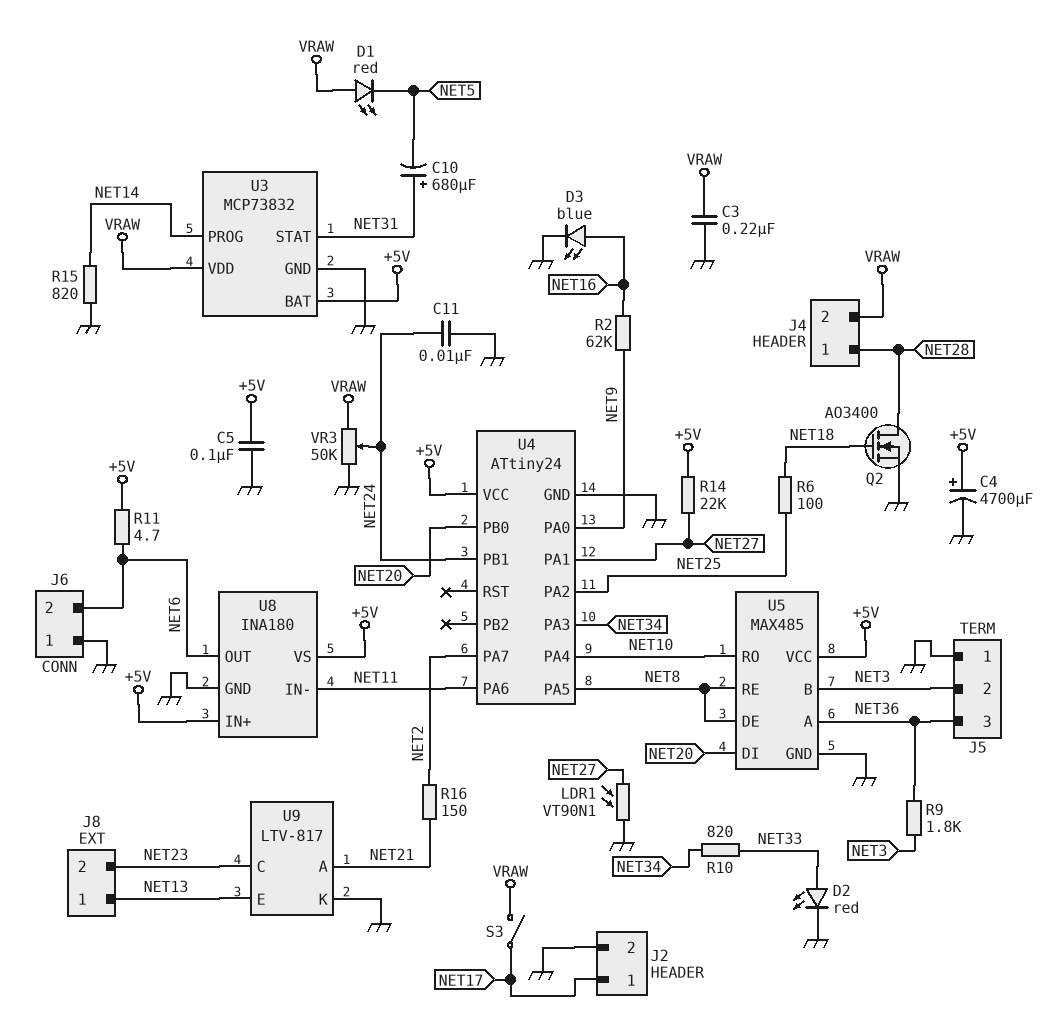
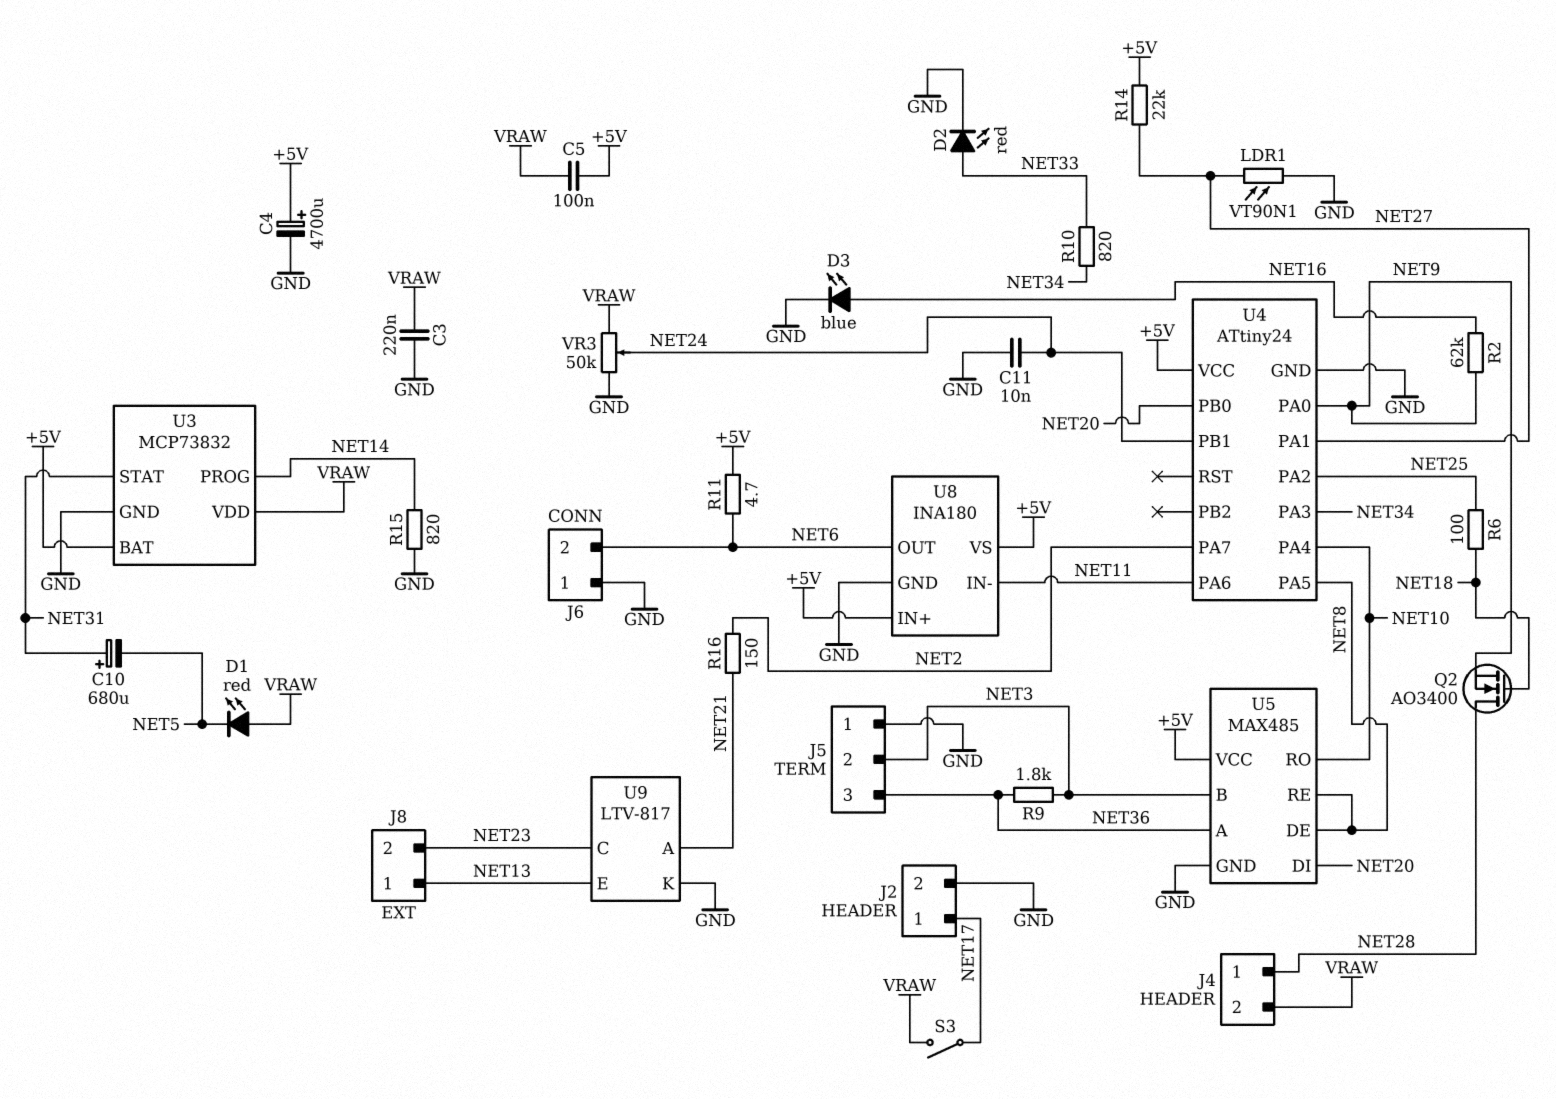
C5: 100nF (+5V, GND) -> 100nF (+5V, VRAW)
Q2: NMOS AO3400 (G NET18, D NET28, S GND) -> NMOS AO3400 (G NET18, D NET28, S NET9)

